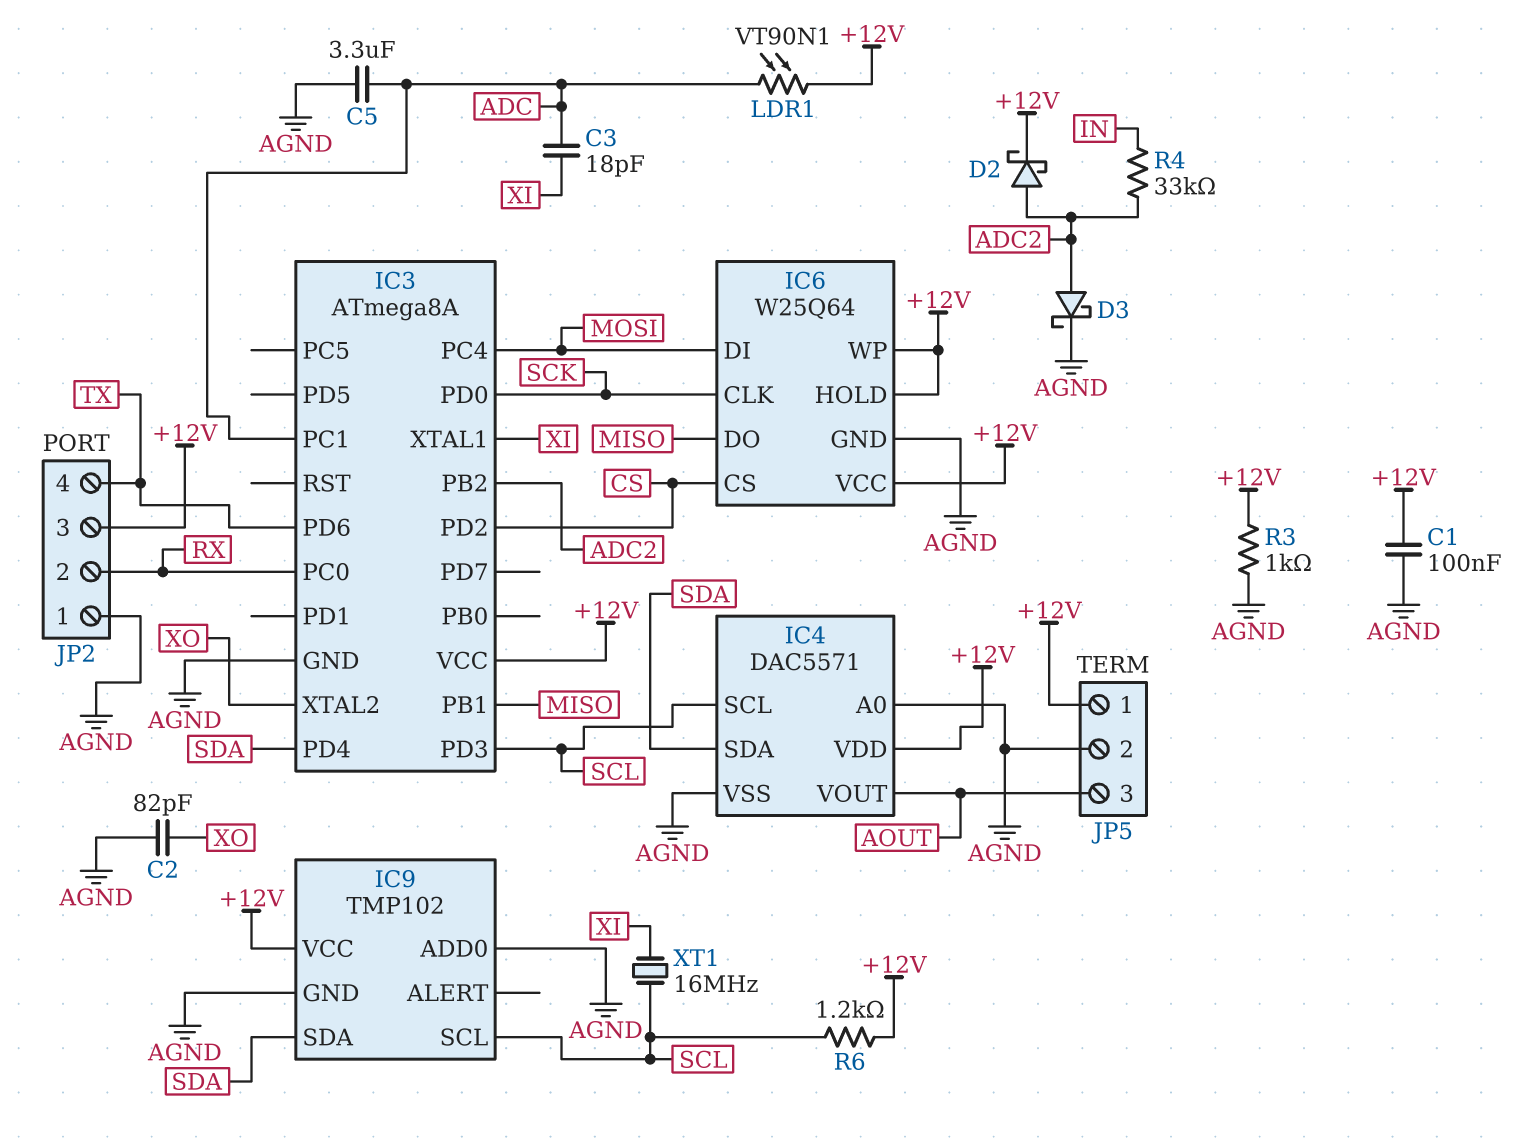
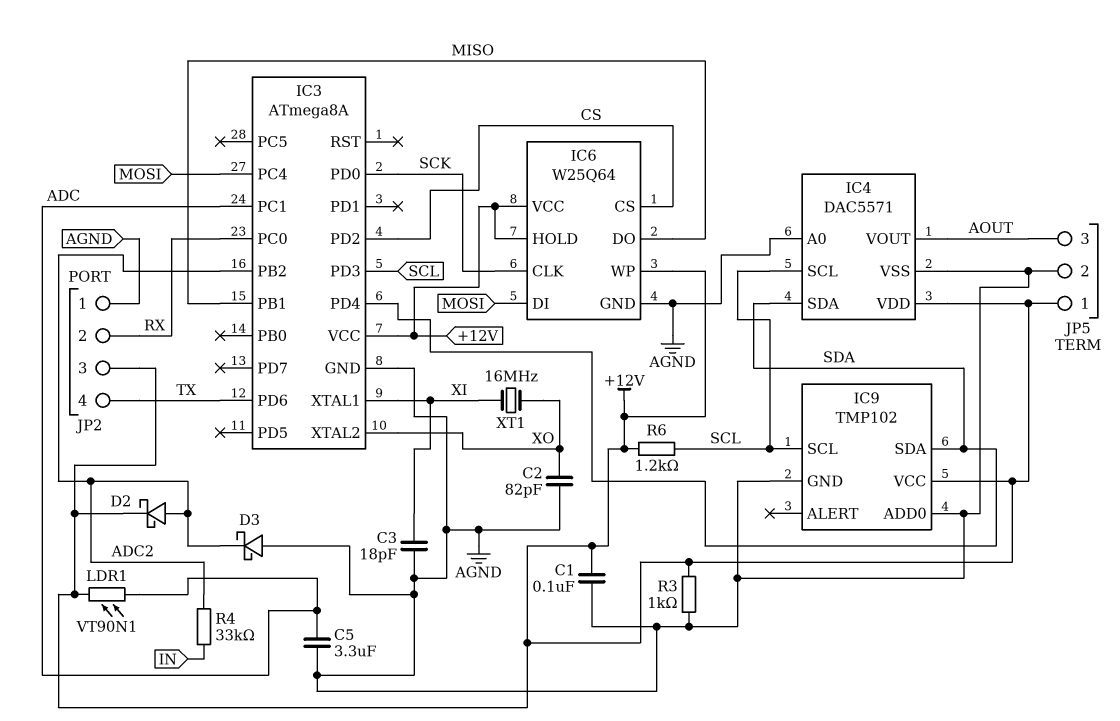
C3: 18pF (ADC, XI) -> 18pF (AGND, XI)
D3: schottky (A ADC2, K AGND) -> schottky (A AGND, K ADC2)
XT1: 16MHz (SCL, XI) -> 16MHz (XI, XO)

